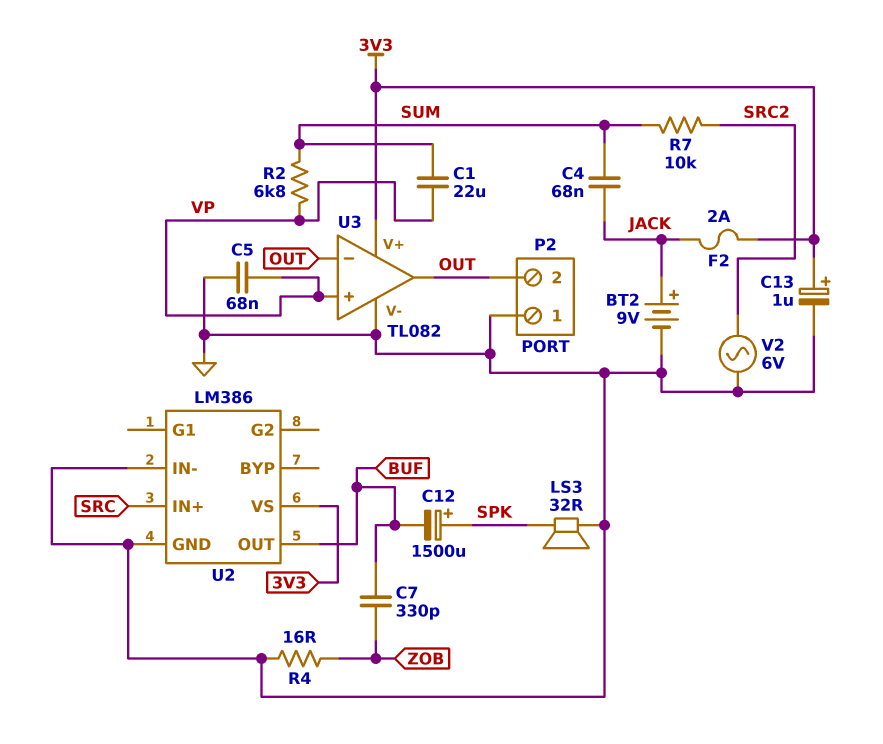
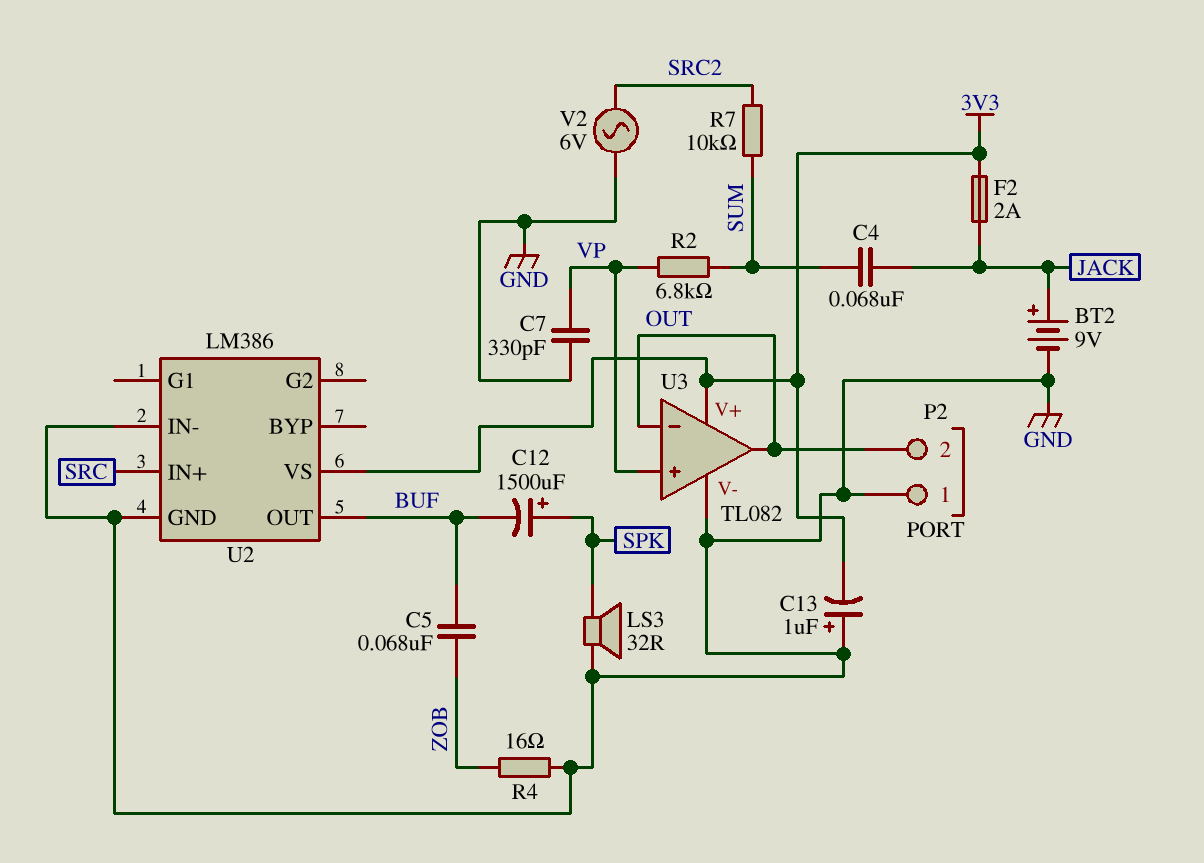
C1: 22uF (SUM, VP) -> none
C5: 68nF (GND, VP) -> 68nF (BUF, ZOB)
C7: 330pF (BUF, ZOB) -> 330pF (GND, VP)
C13: 1uF (plus 3V3, minus GND) -> 1uF (plus GND, minus 3V3)

